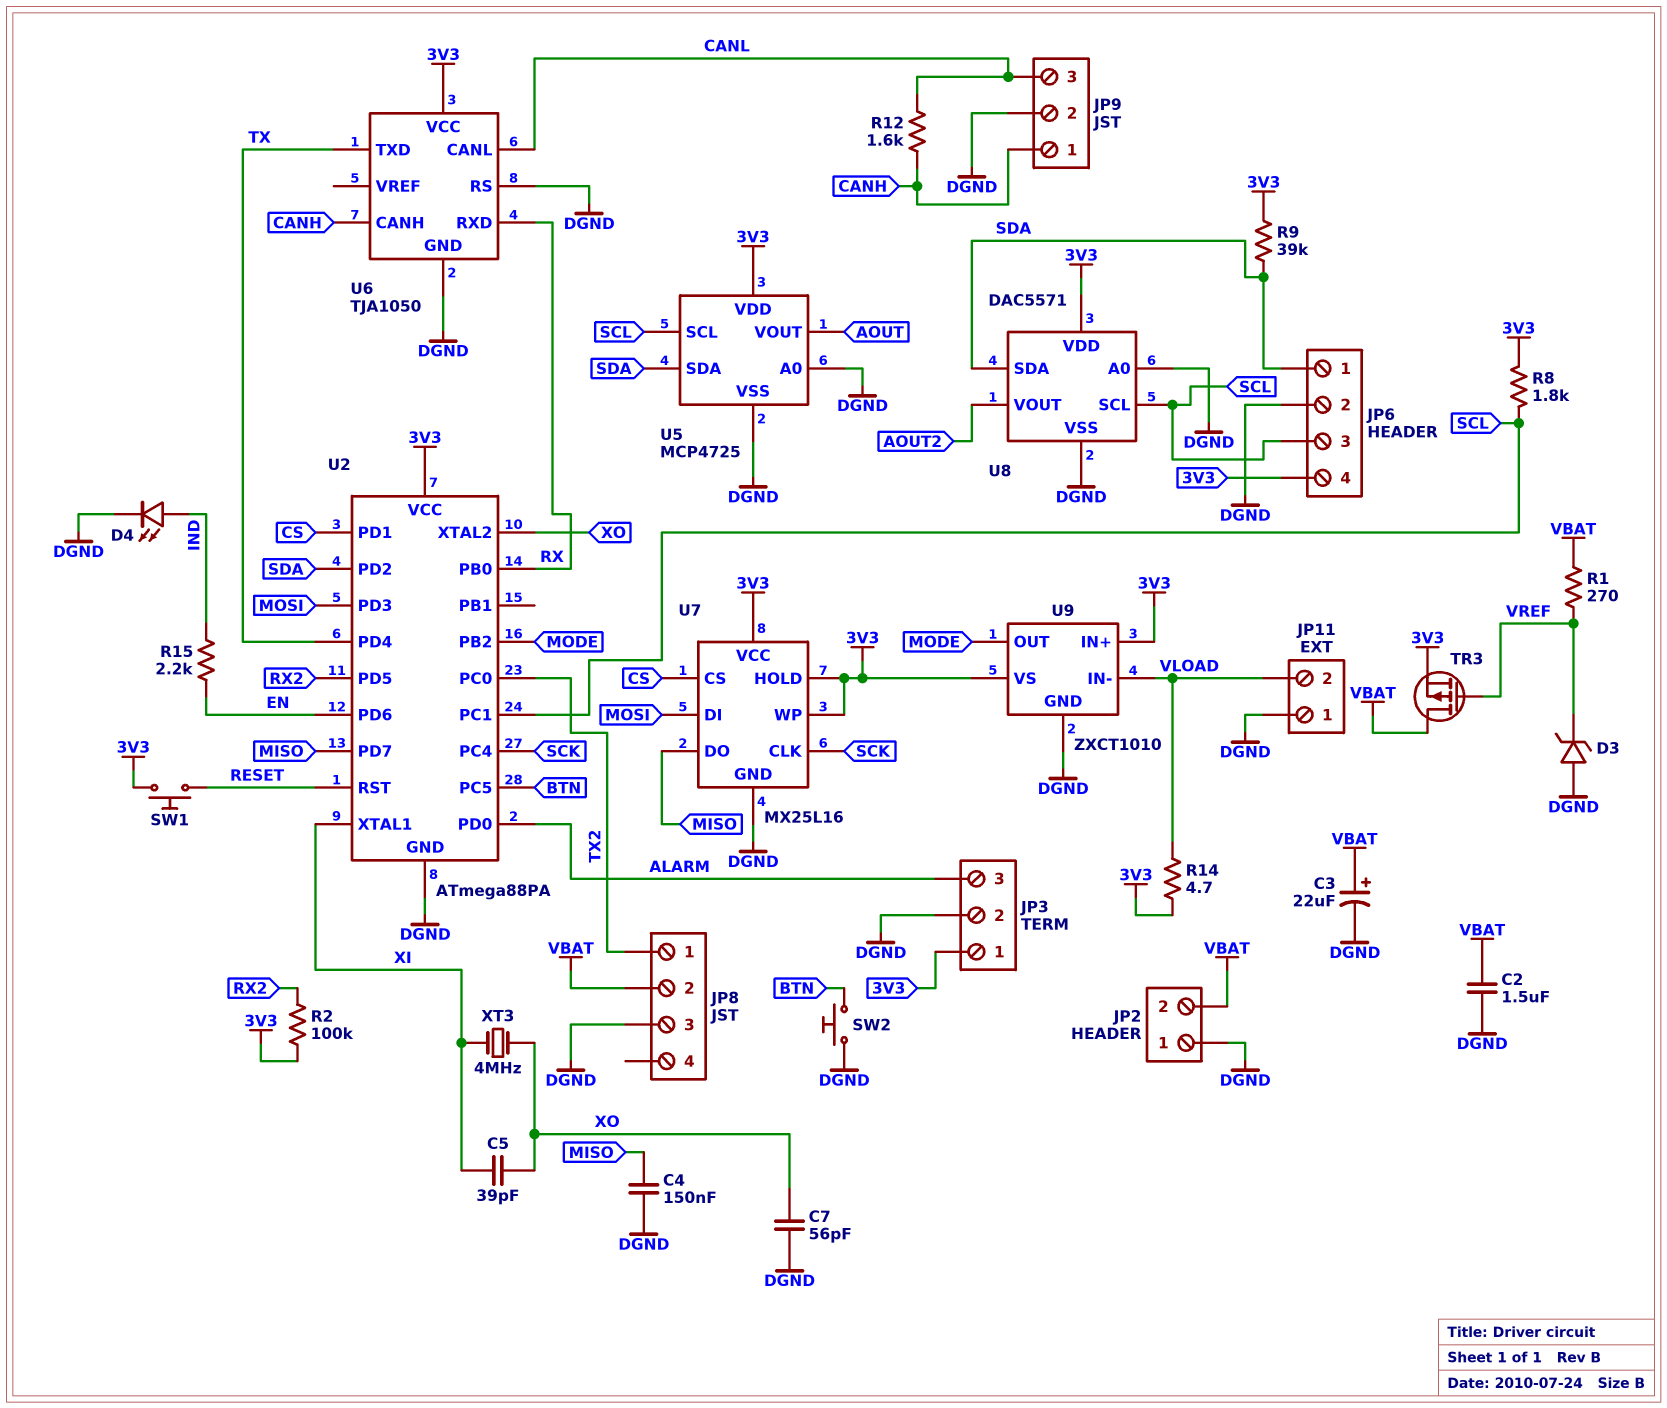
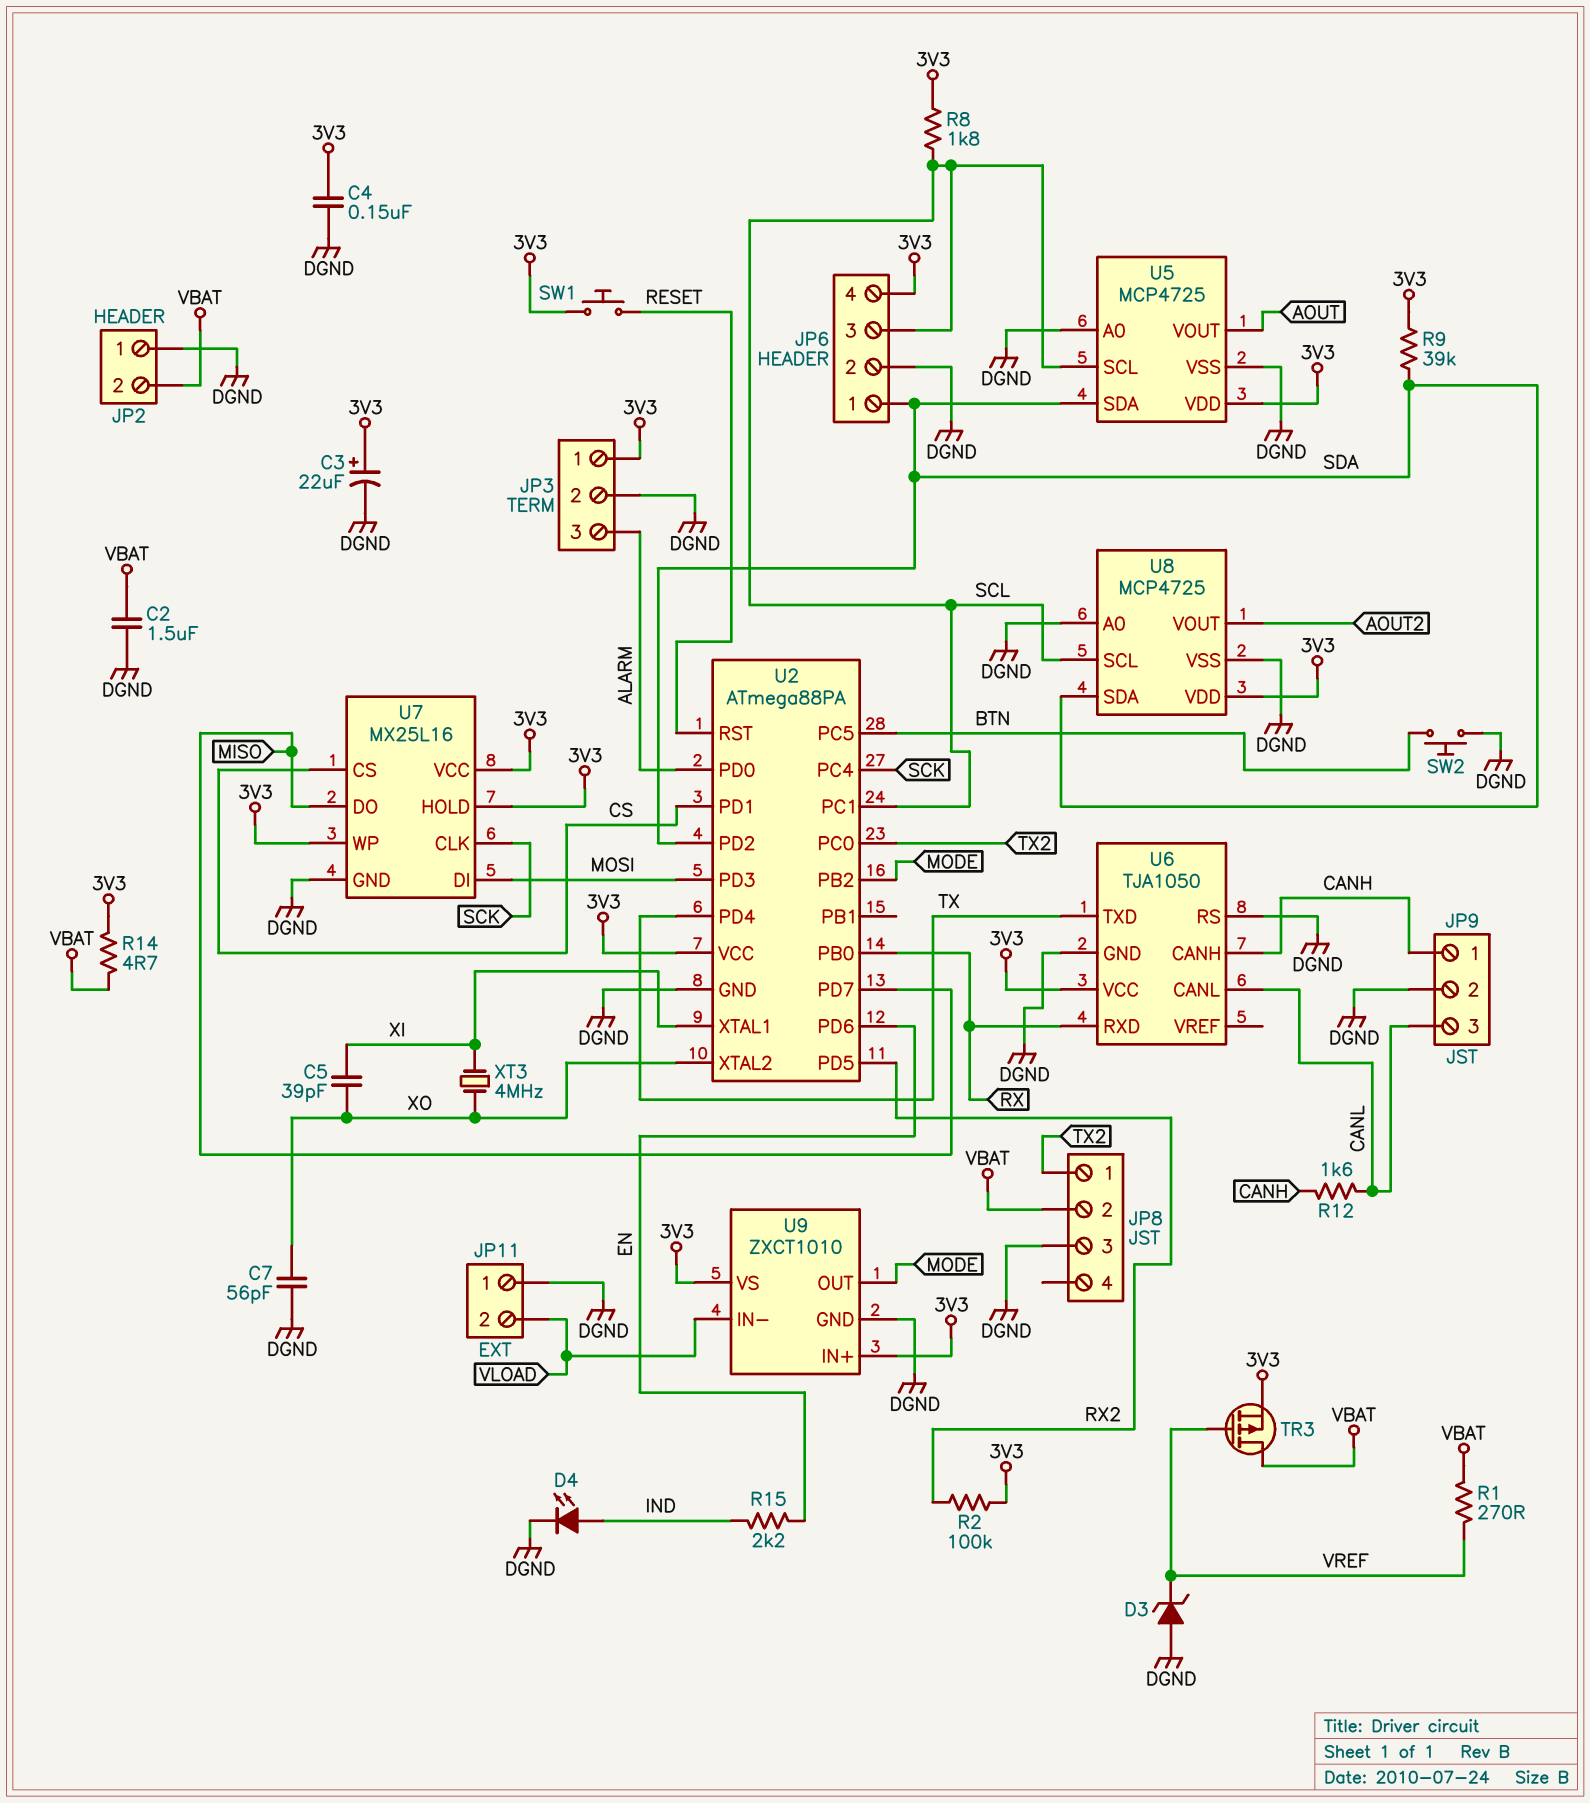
C3: 22uF (plus VBAT, minus DGND) -> 22uF (plus 3V3, minus DGND)
C4: 150nF (DGND, MISO) -> 150nF (3V3, DGND)
R14: 4.7 (3V3, VLOAD) -> 4.7 (3V3, VBAT)
U8: DAC5571 -> MCP4725

